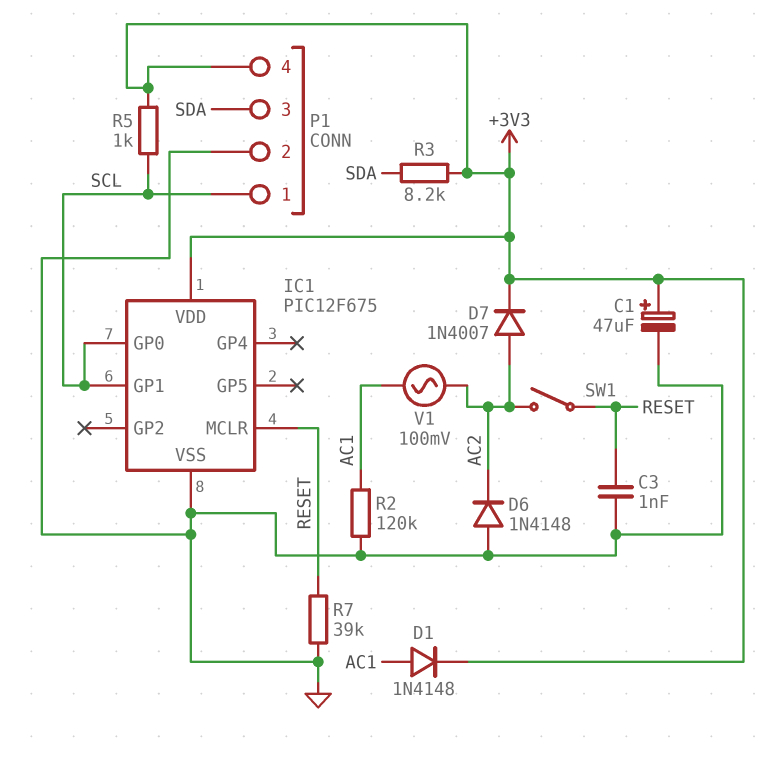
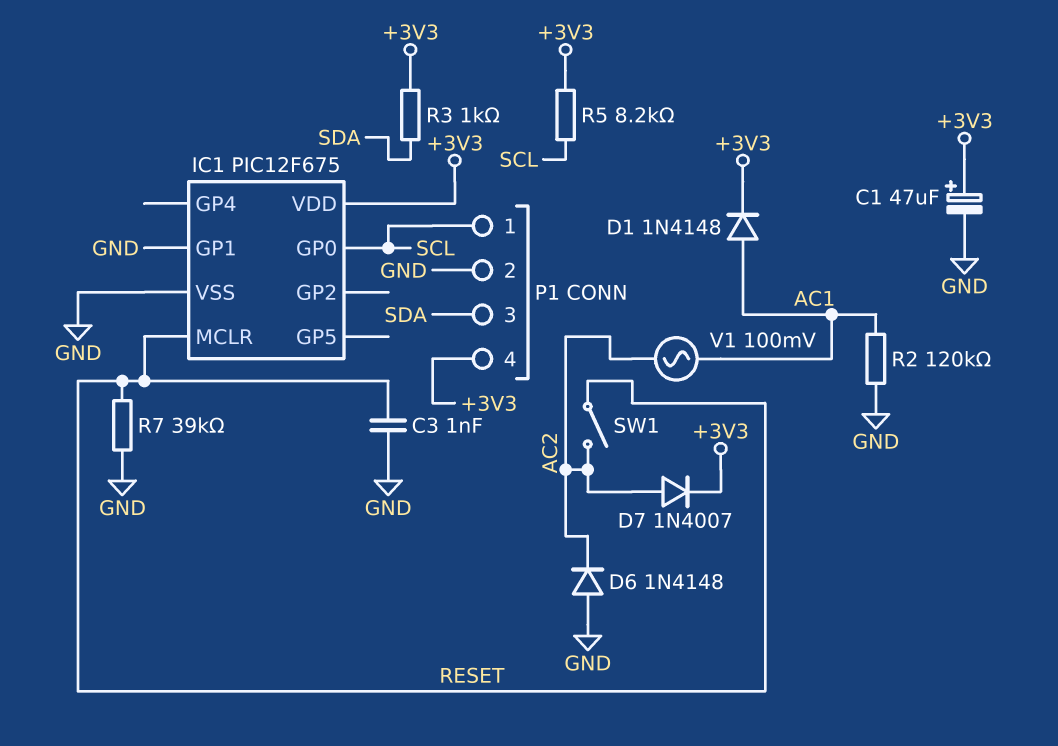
IC1 pin GP1: SCL -> GND
R3: 8.2k (+3V3, SDA) -> 1k (+3V3, SDA)
R5: 1k (+3V3, SCL) -> 8.2k (+3V3, SCL)

